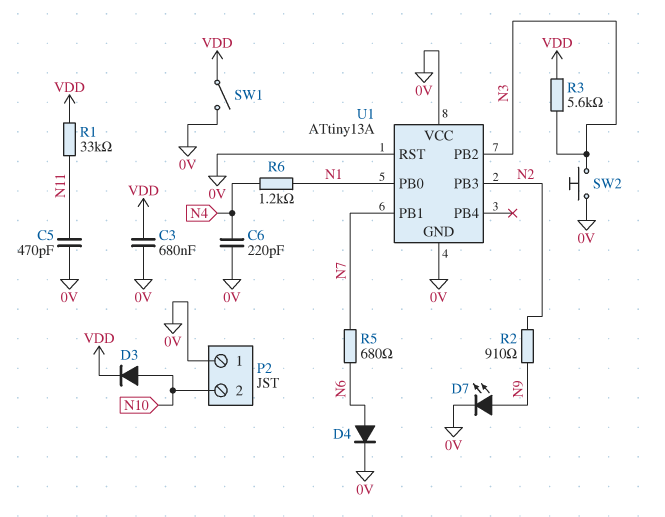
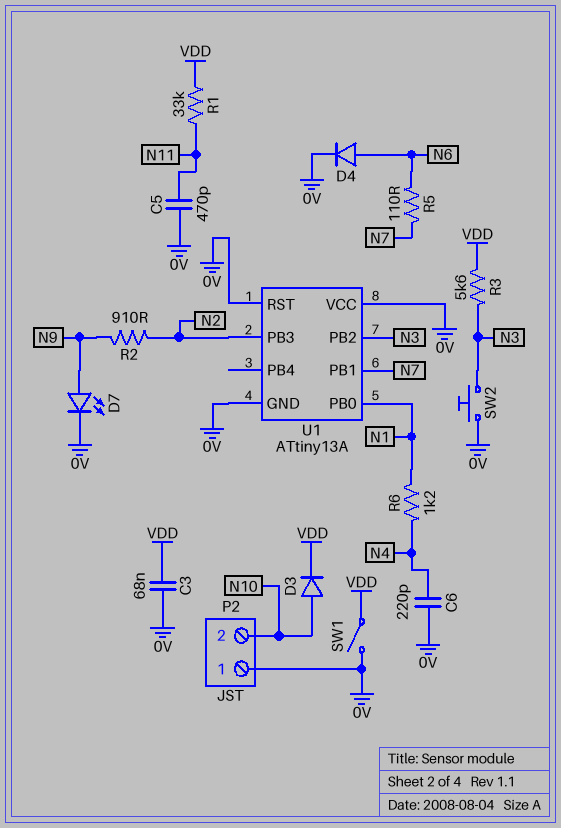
C3: 680nF (0V, VDD) -> 68nF (0V, VDD)
R5: 680 (N6, N7) -> 110 (N6, N7)

